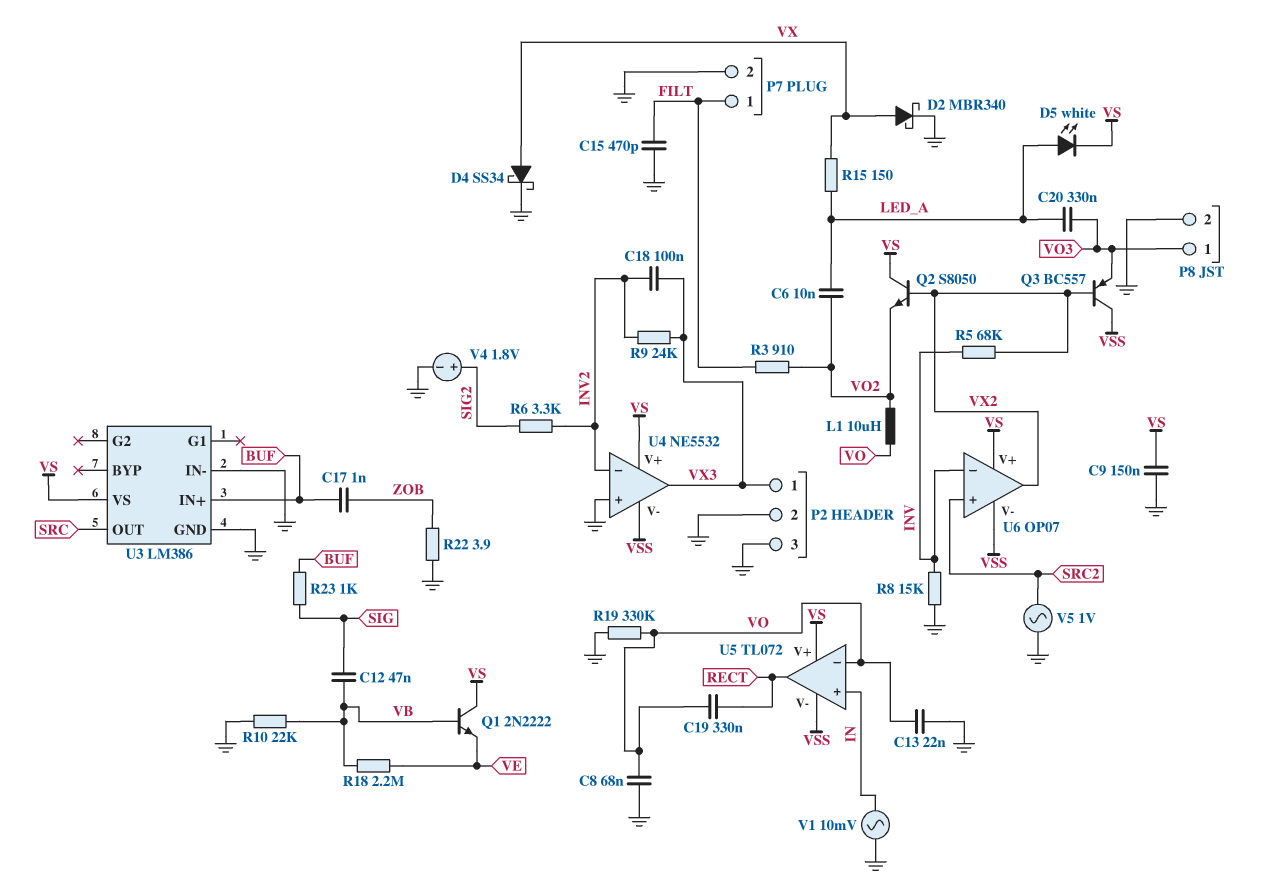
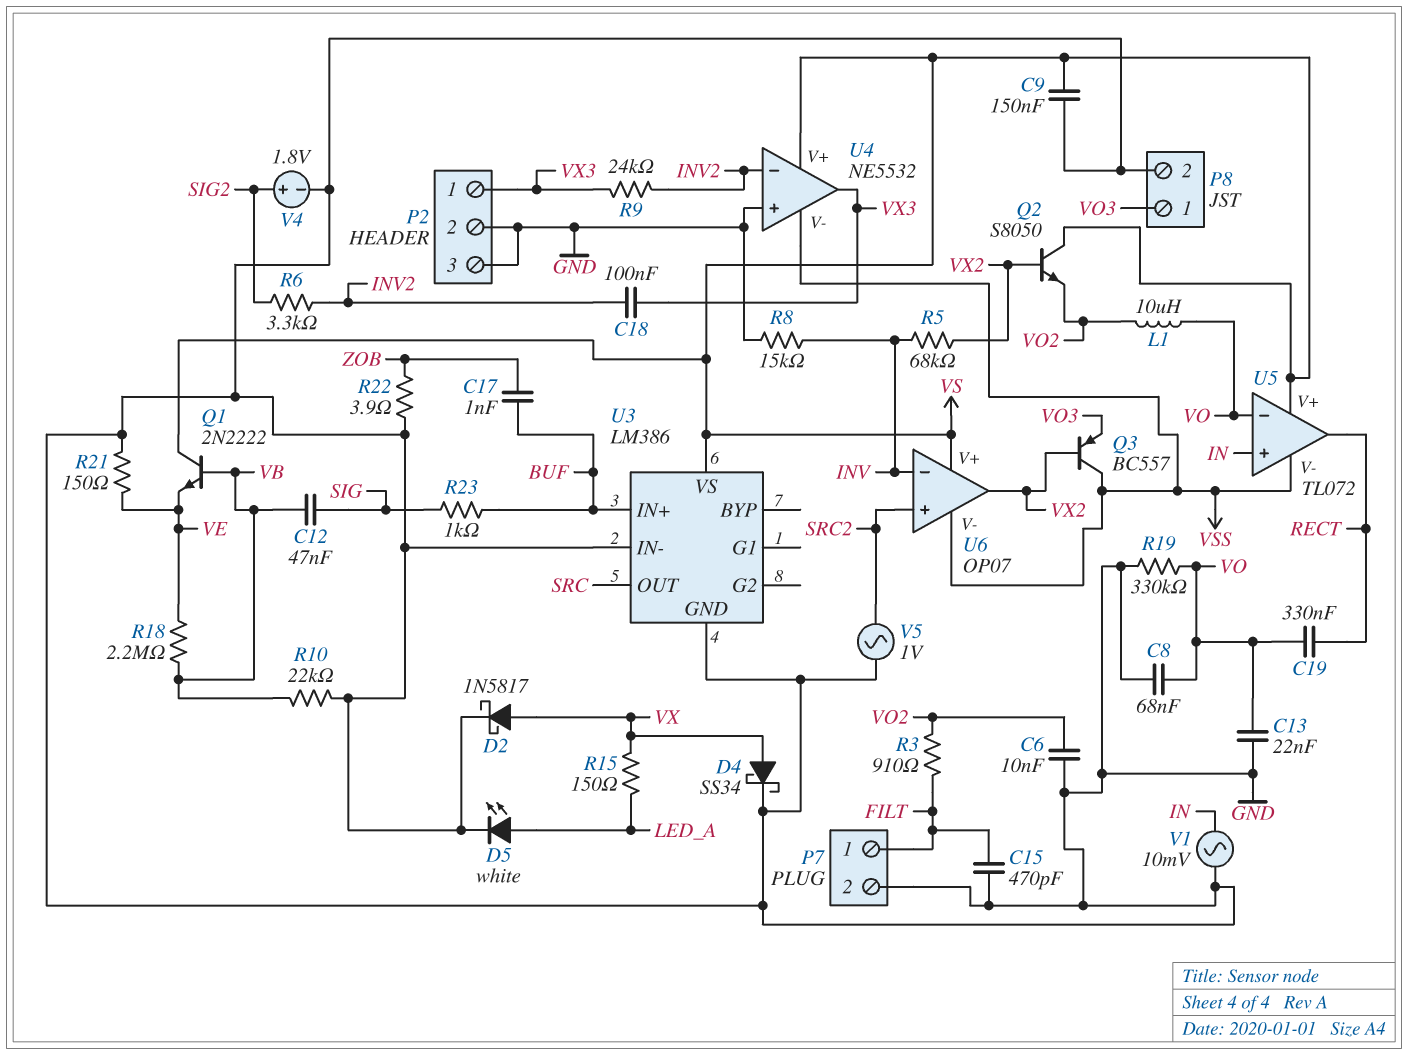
C6: 10nF (LED_A, VO2) -> 10nF (GND, VO2)
C20: 330nF (LED_A, VO3) -> none
D2: schottky MBR340 (A VX, K GND) -> schottky 1N5817 (A VX, K GND)
D5: LED white (A LED_A, K VS) -> LED white (A LED_A, K GND)
R21: none -> 150 (GND, VE)

